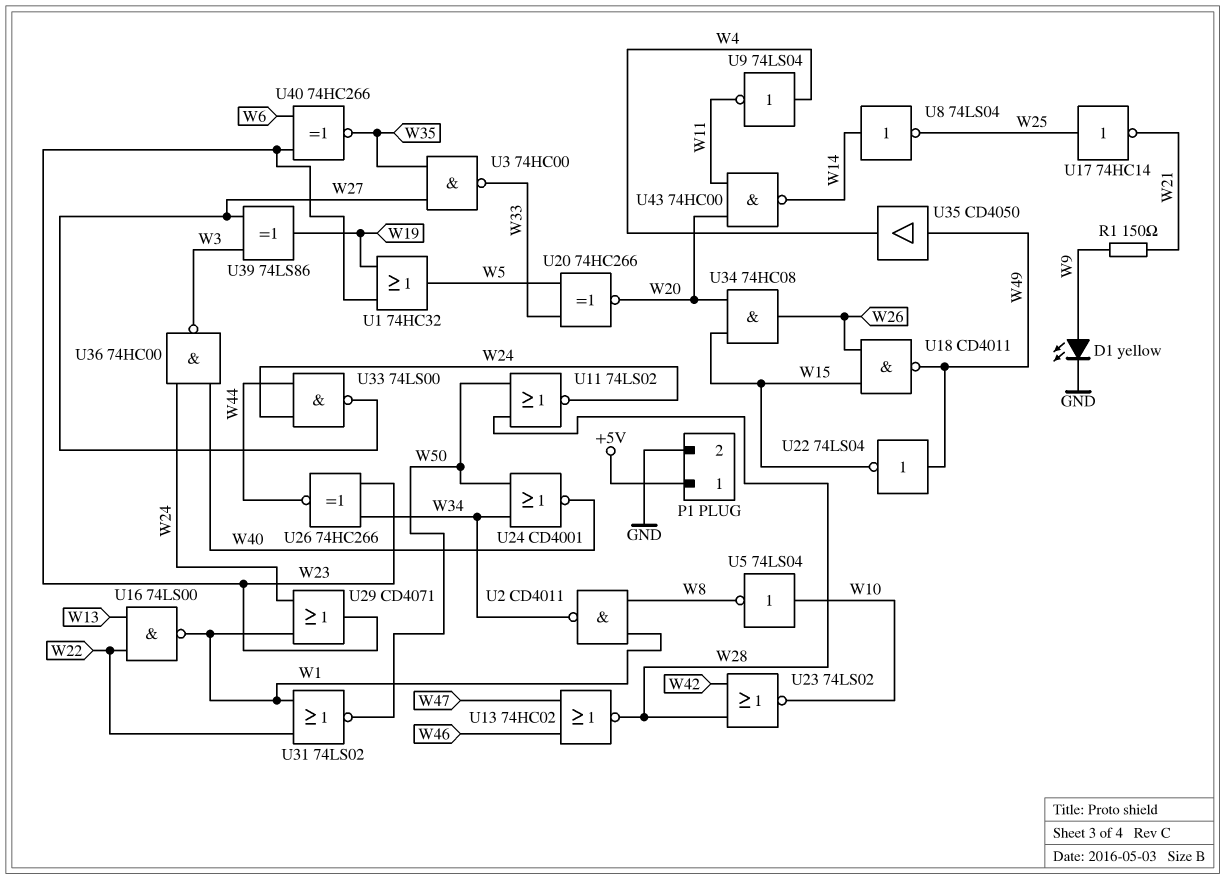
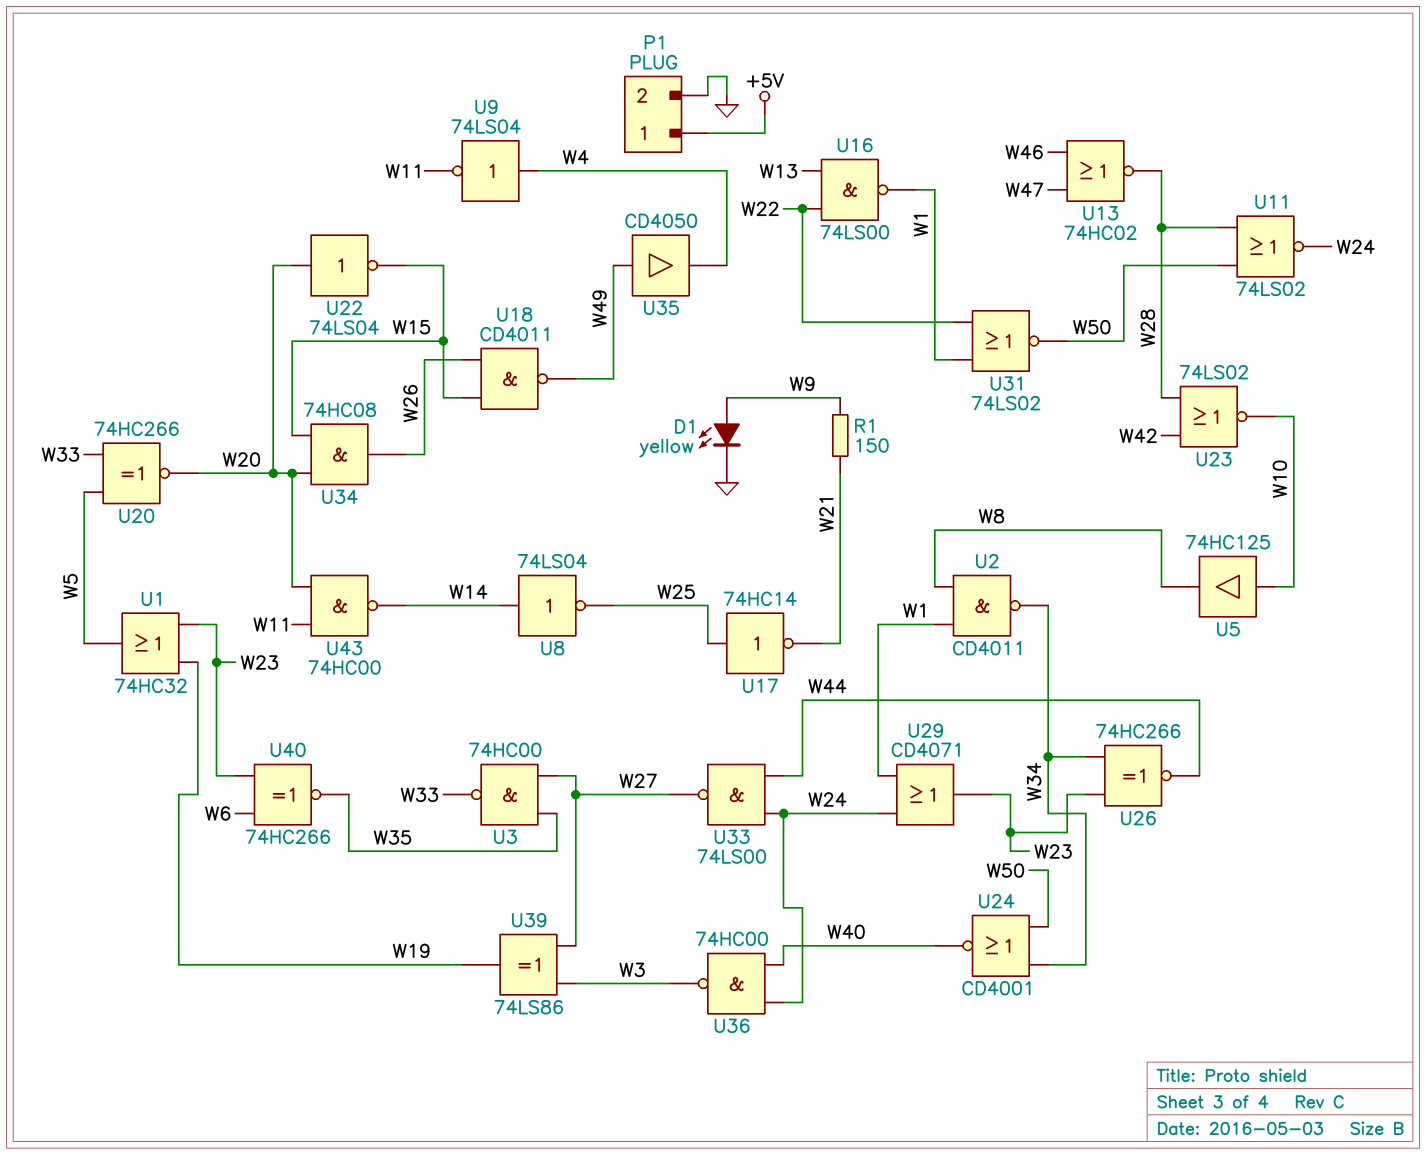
U5: NOT 74LS04 (in W10, out W8) -> buffer 74HC125 (in W10, out W8)
U22: NOT 74LS04 (in W49, out W15) -> NOT 74LS04 (in W20, out W15)

